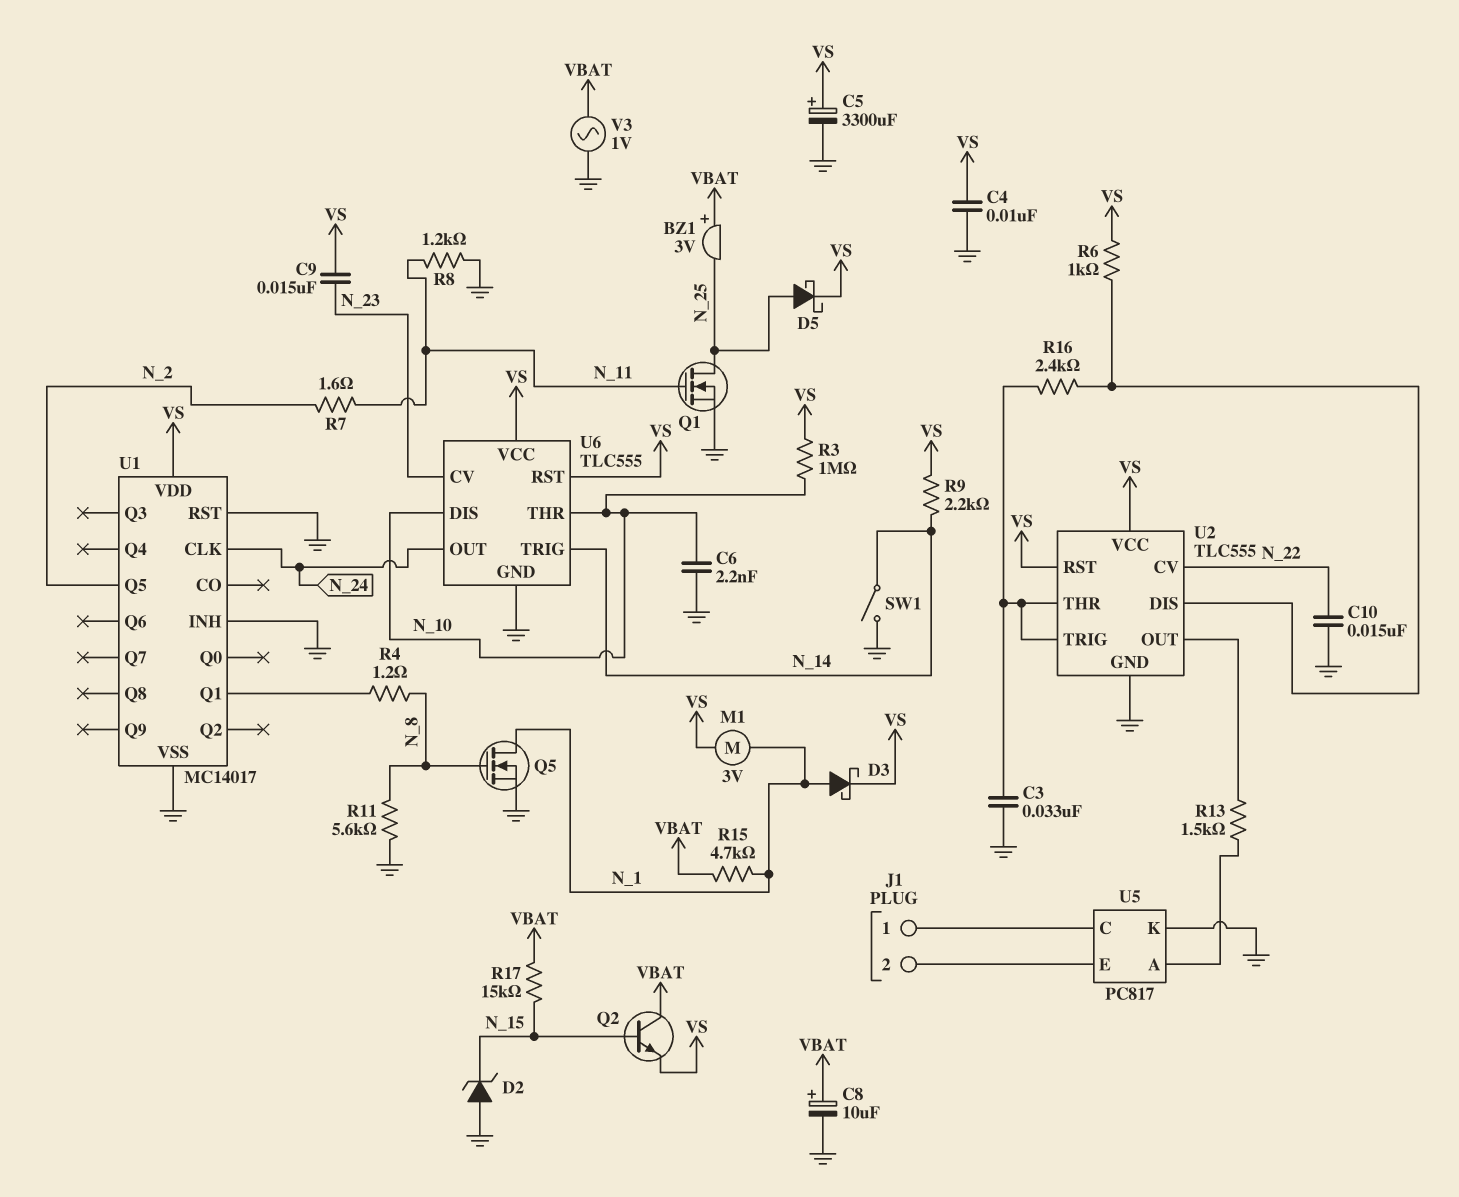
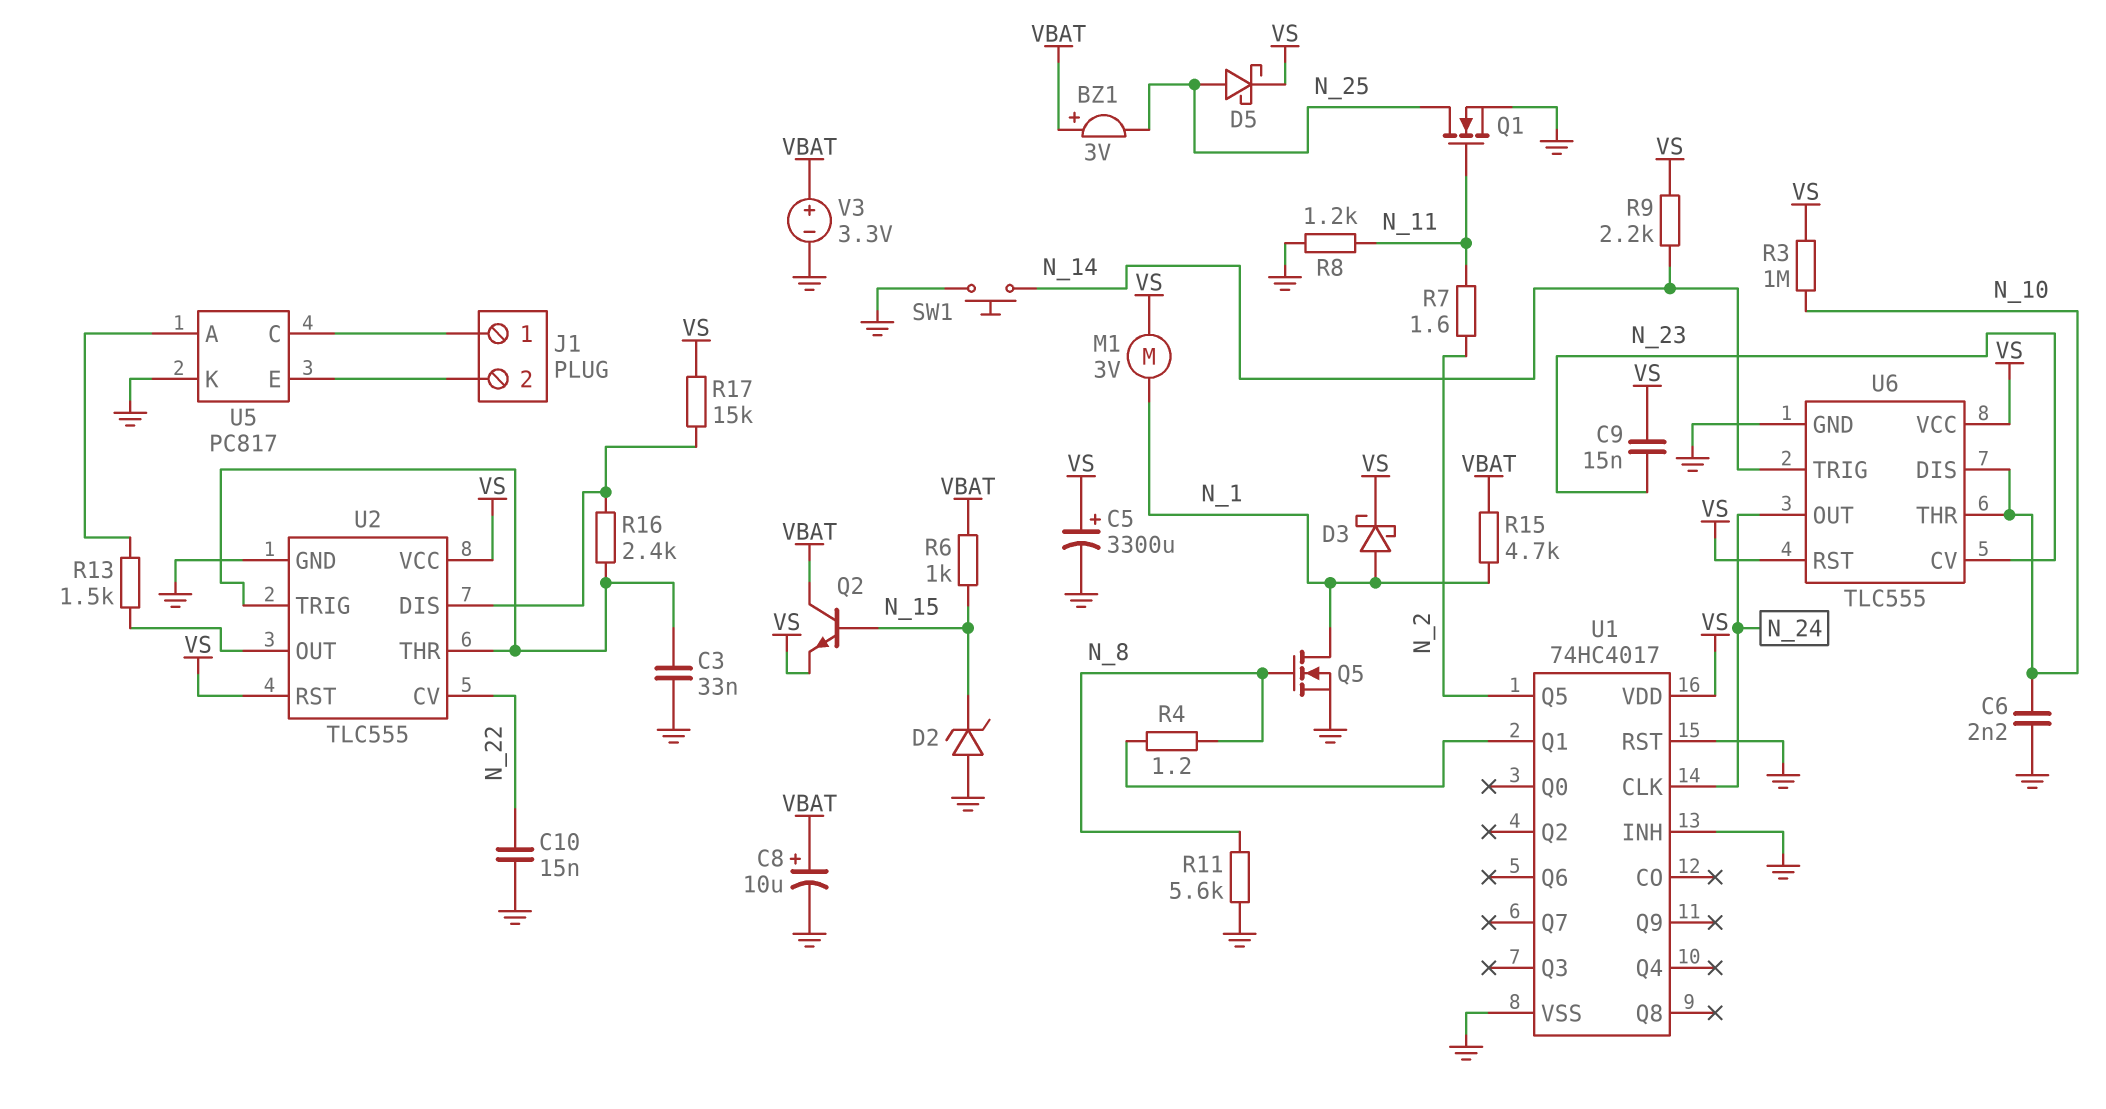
C4: 10nF (GND, VS) -> none
R6: 1k (U2/DIS, VS) -> 1k (N_15, VBAT)
R17: 15k (N_15, VBAT) -> 15k (U2/DIS, VS)
SW1: switch (GND, N_14) -> button (GND, N_14)
U1: MC14017 -> 74HC4017
V3: AC 1V (GND, VBAT) -> 3.3V (plus VBAT, minus GND)

